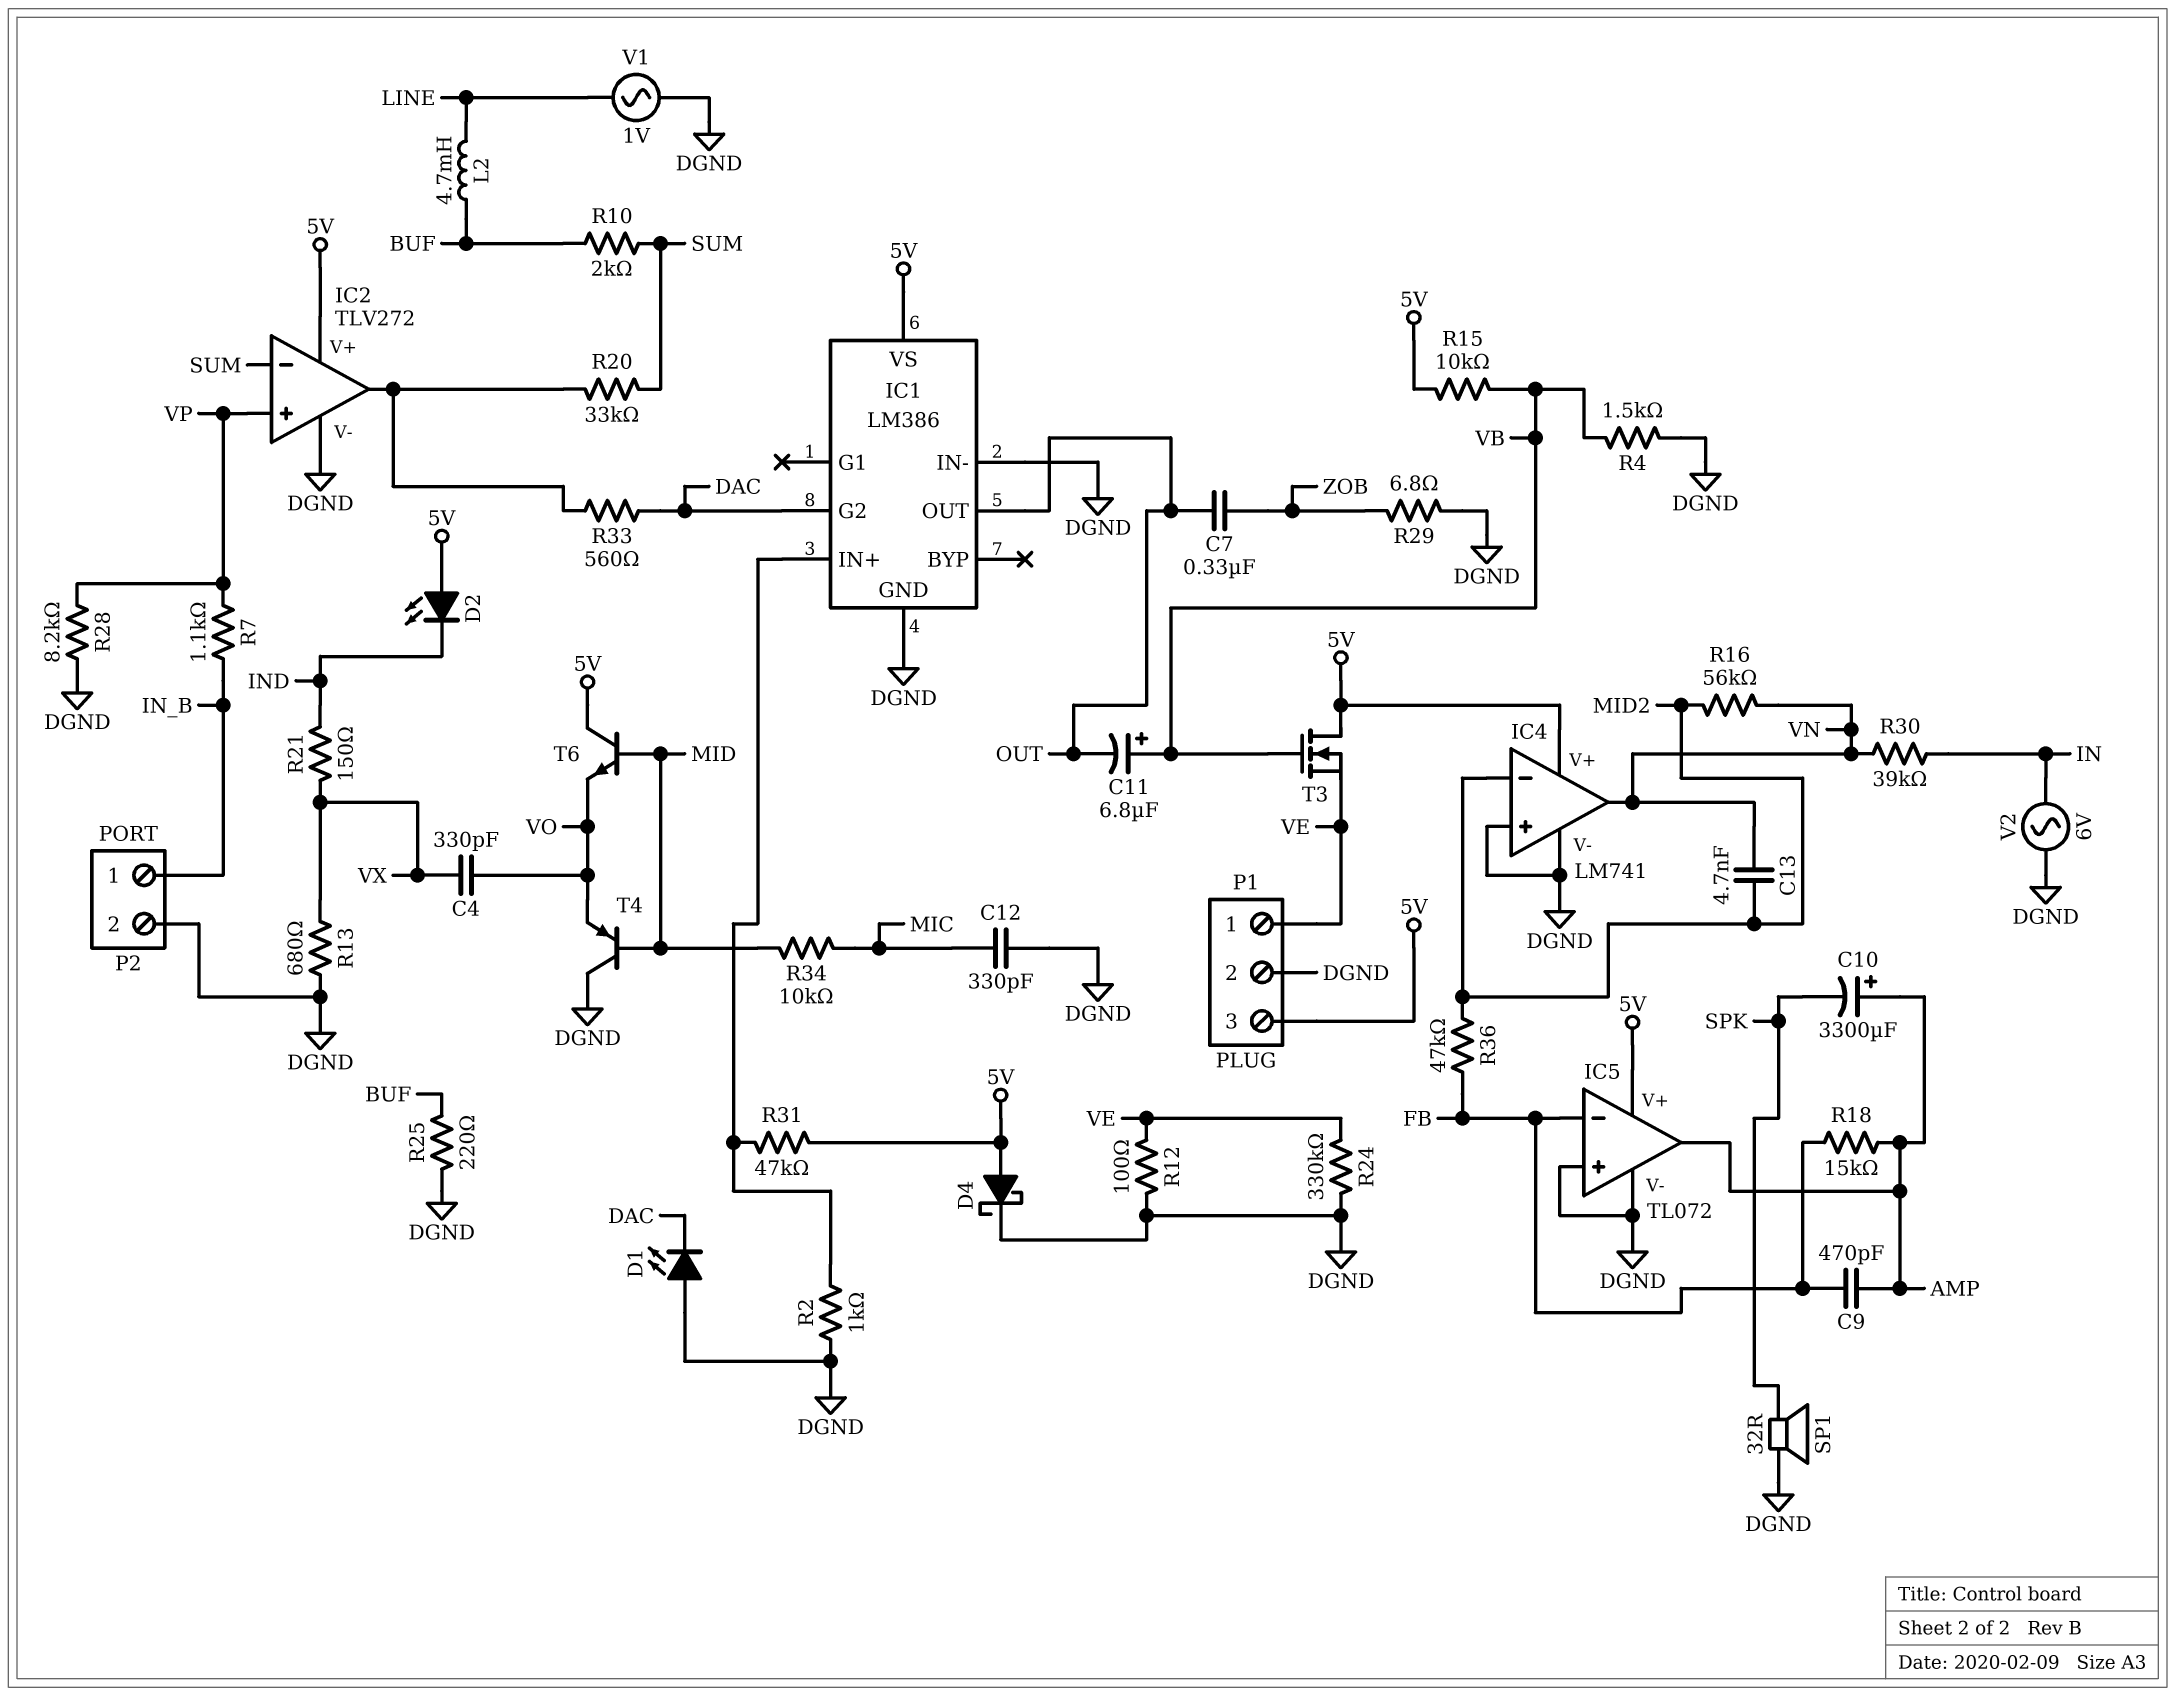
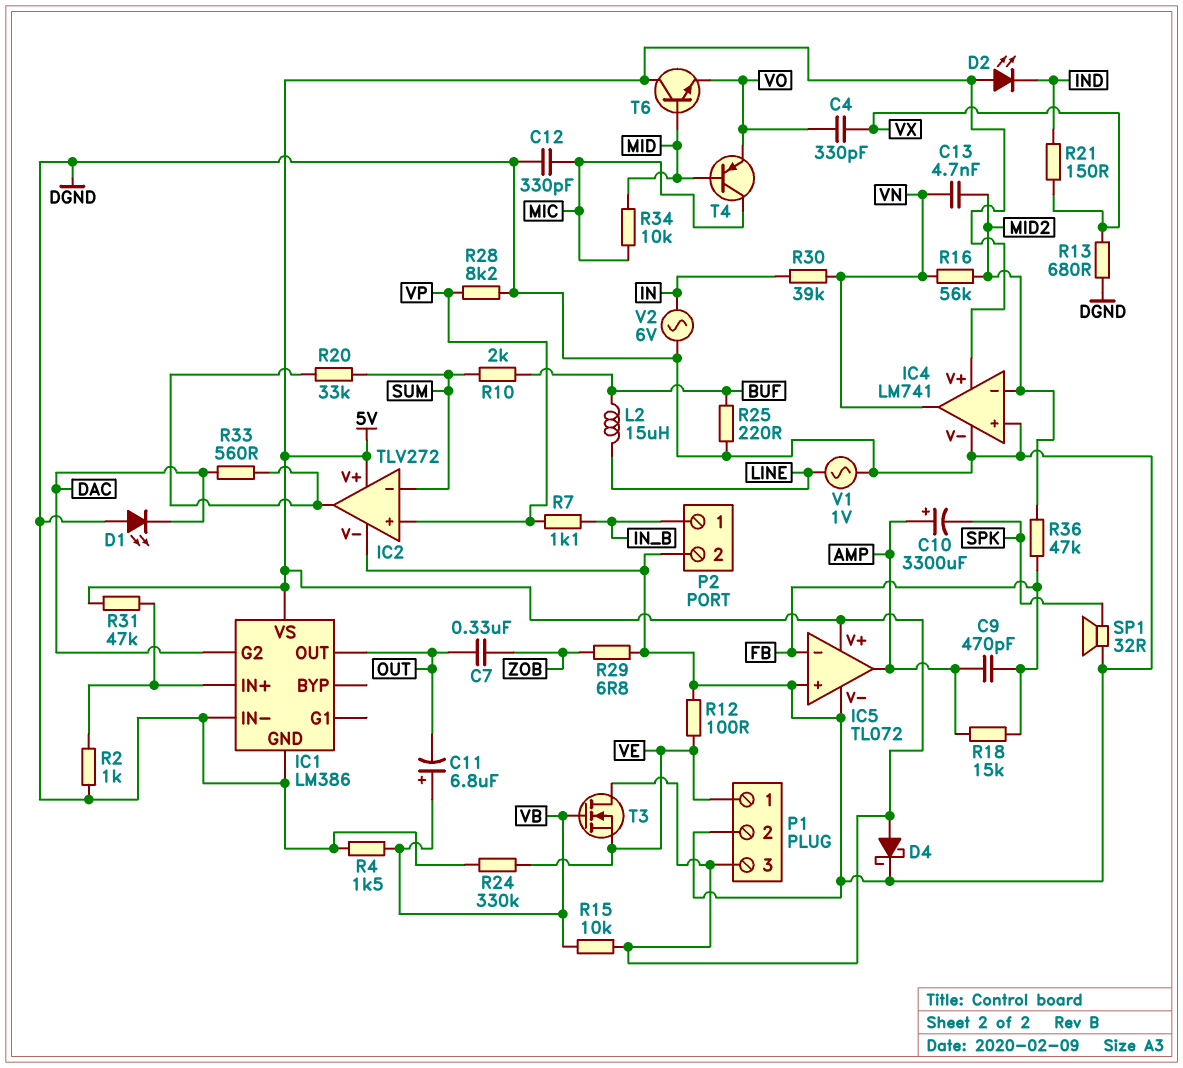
L2: 4.7mH (BUF, LINE) -> 15uH (BUF, LINE)
T4: PNP (B MID, C DGND, E VO) -> PNP (B MID, C MIC, E VO)

